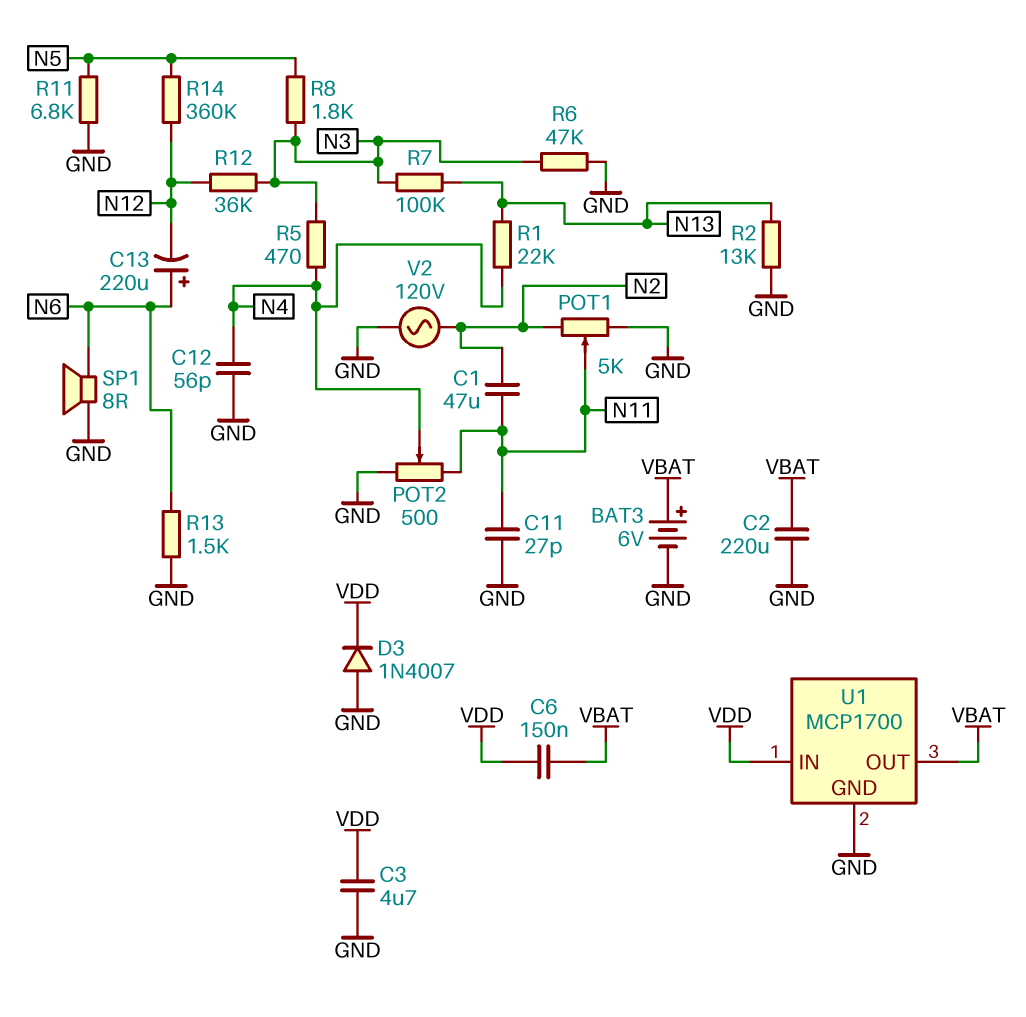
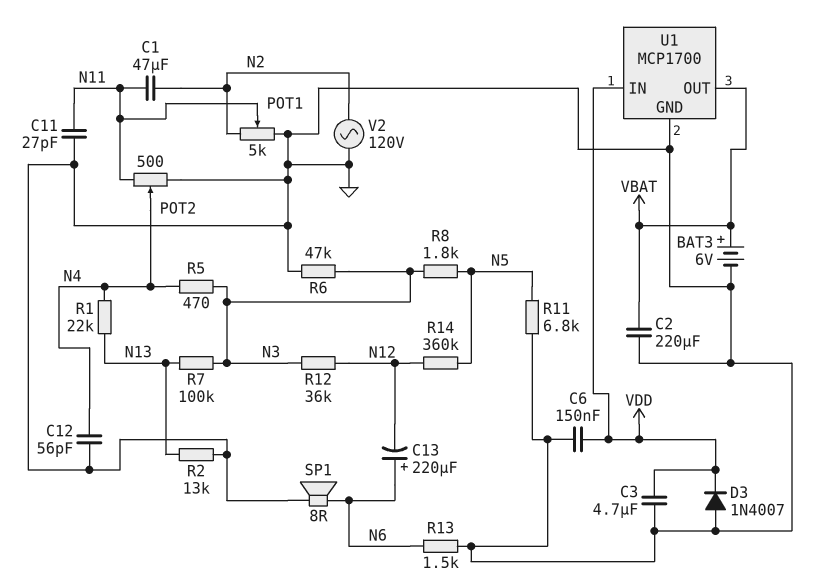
C6: 150nF (VBAT, VDD) -> 150nF (GND, VDD)

